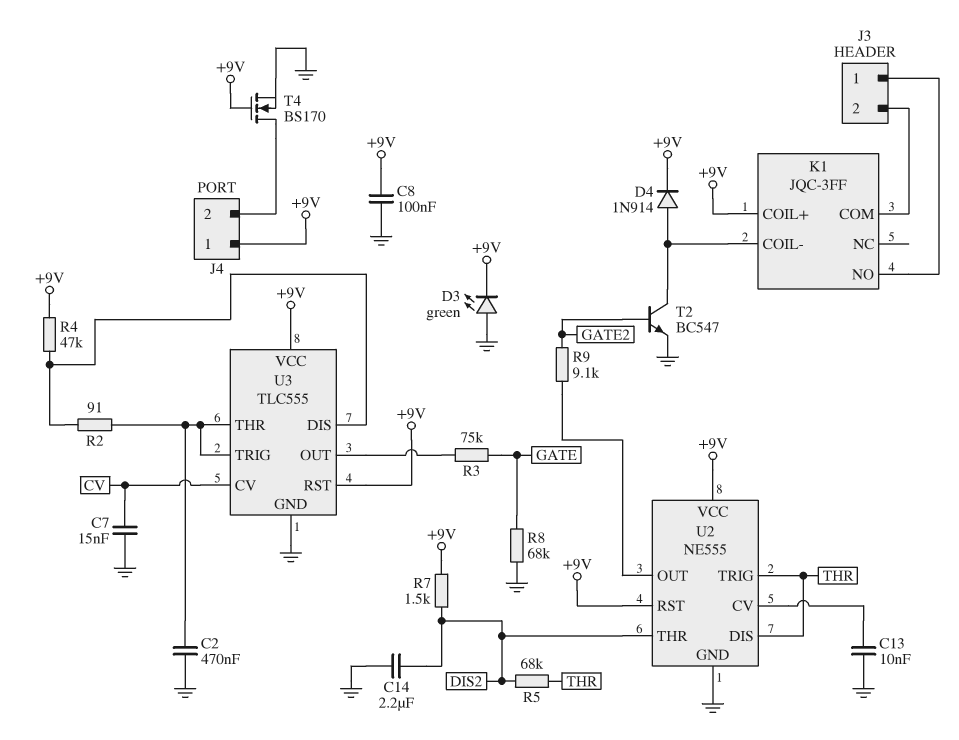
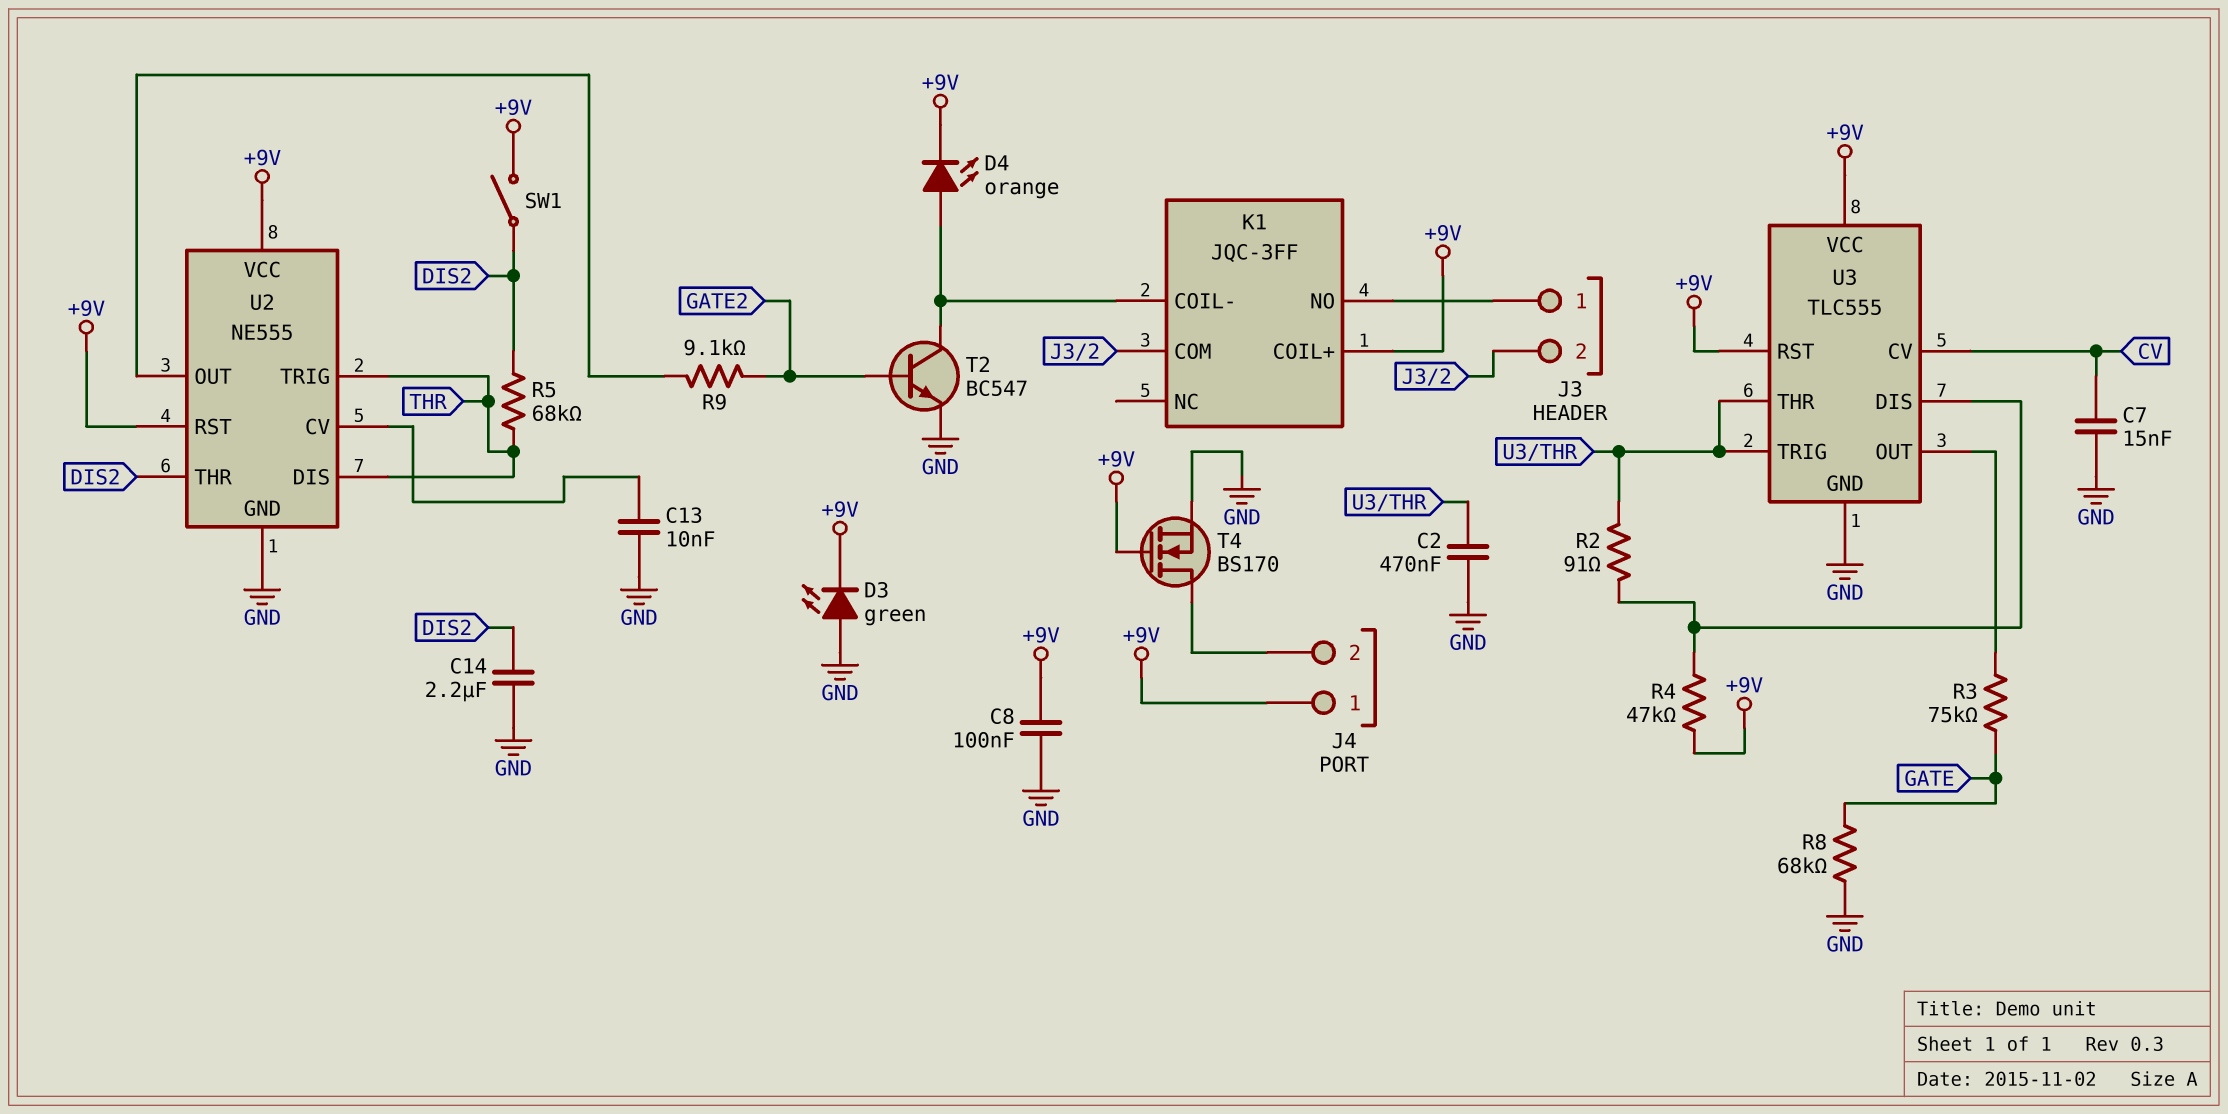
D4: diode 1N914 (A K1/COIL-, K +9V) -> LED orange (A K1/COIL-, K +9V)
R7: 1.5k (+9V, DIS2) -> none
SW1: none -> switch (+9V, DIS2)

